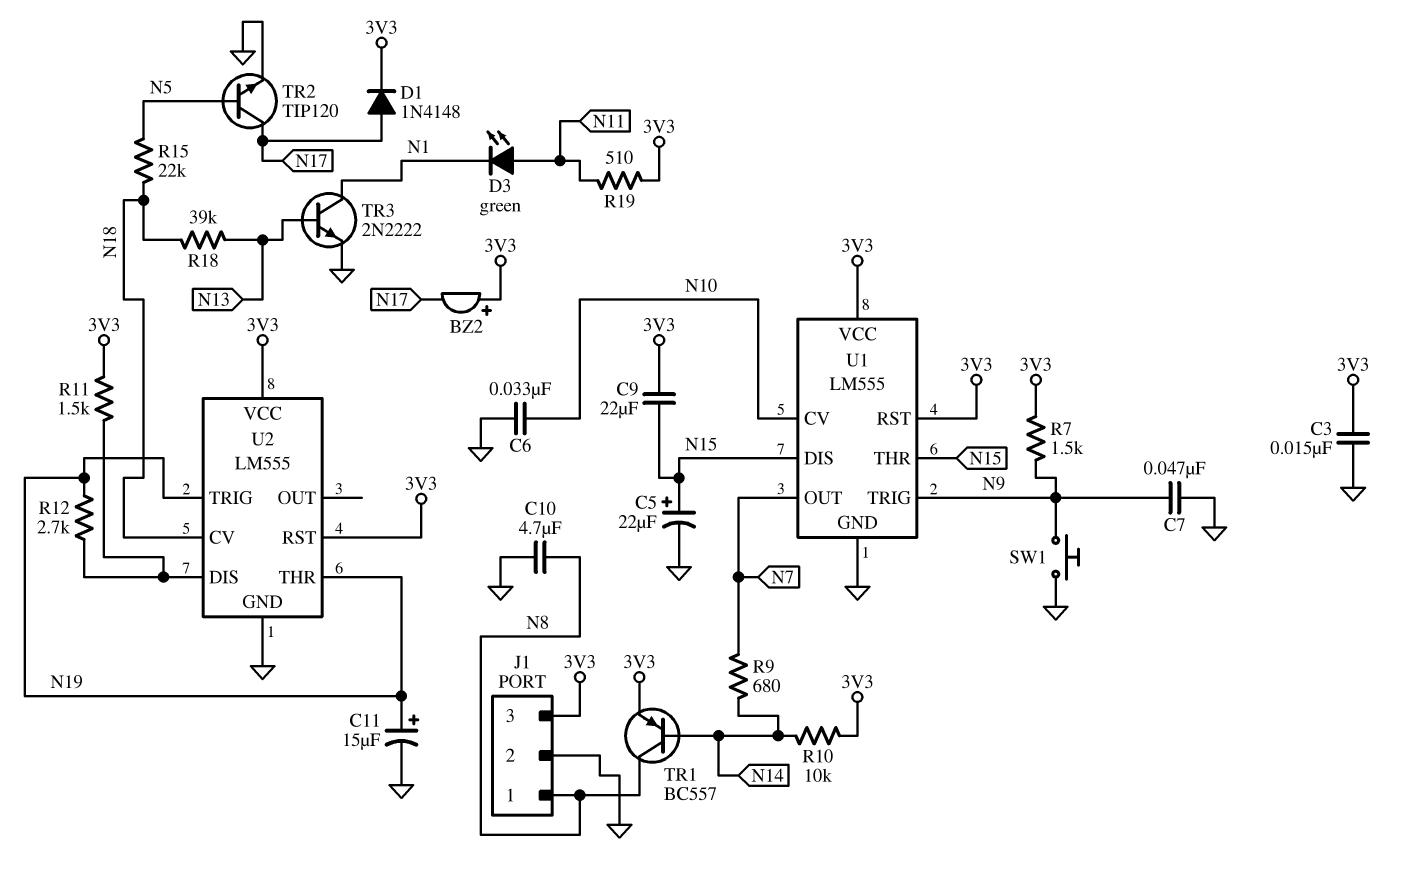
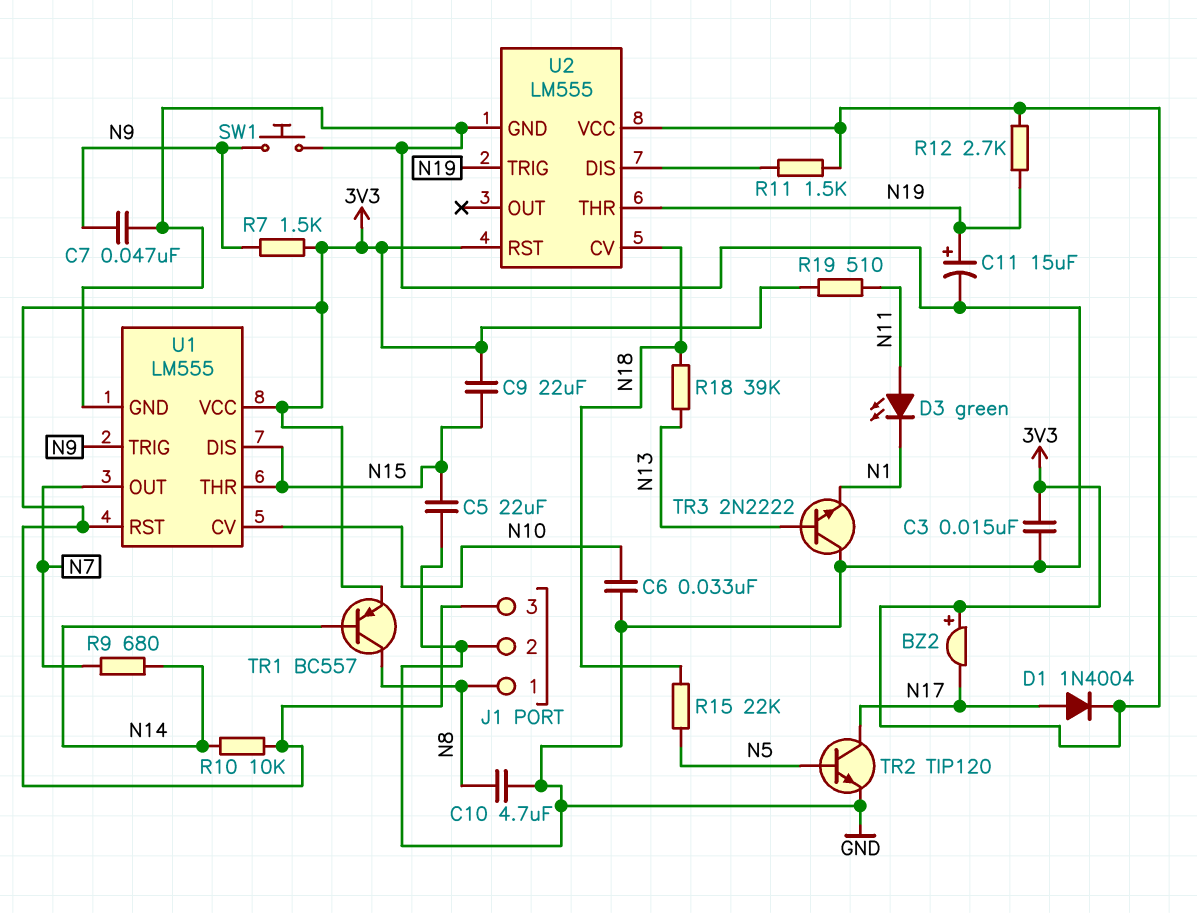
C5: 22uF (plus N15, minus GND) -> 22uF (GND, N15)
D1: diode 1N4148 (A N17, K 3V3) -> diode 1N4004 (A N17, K 3V3)
R12: 2.7k (N19, U2/DIS) -> 2.7k (3V3, N19)
TR3: NPN 2N2222 (B N13, C N1, E GND) -> NPN 2N2222 (B N13, C GND, E N1)

